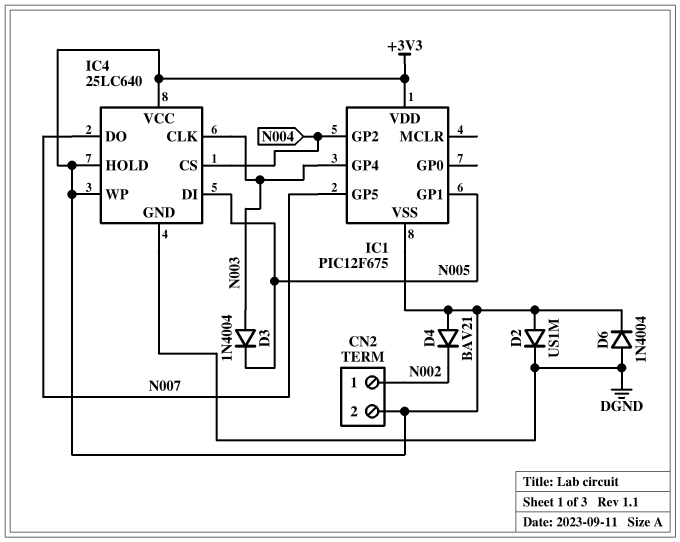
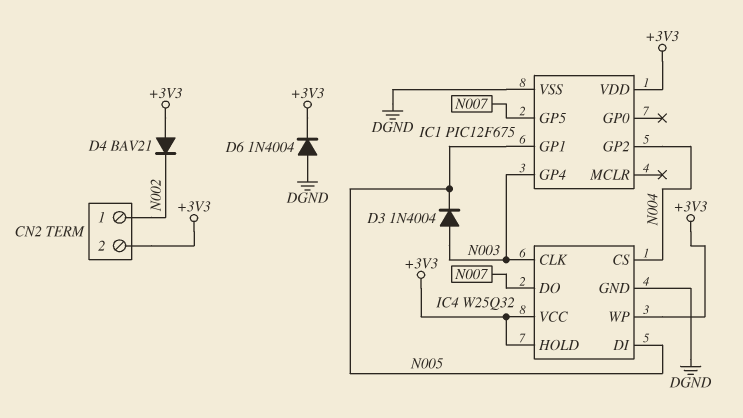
D2: diode US1M (A +3V3, K DGND) -> none
IC1 pin VSS: +3V3 -> DGND
IC4: 25LC640 -> W25Q32

